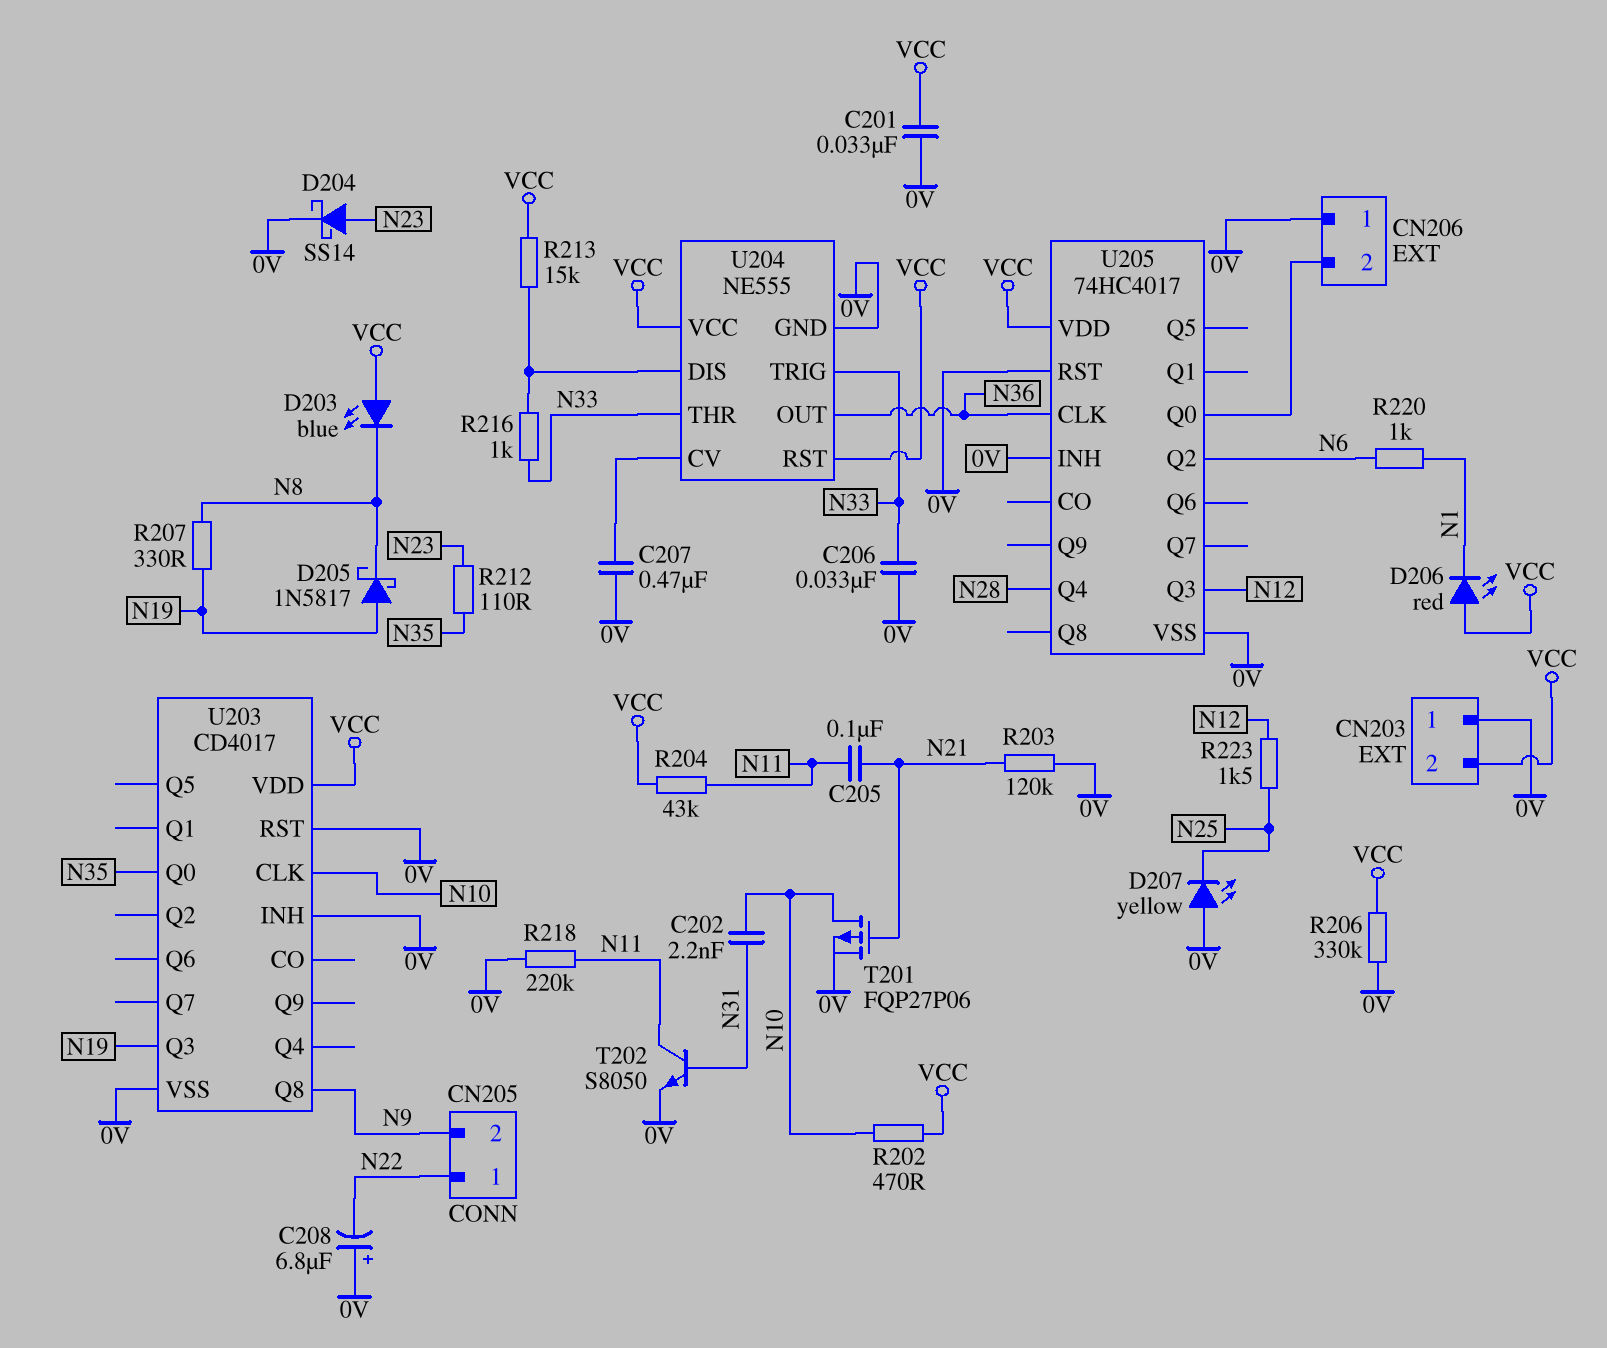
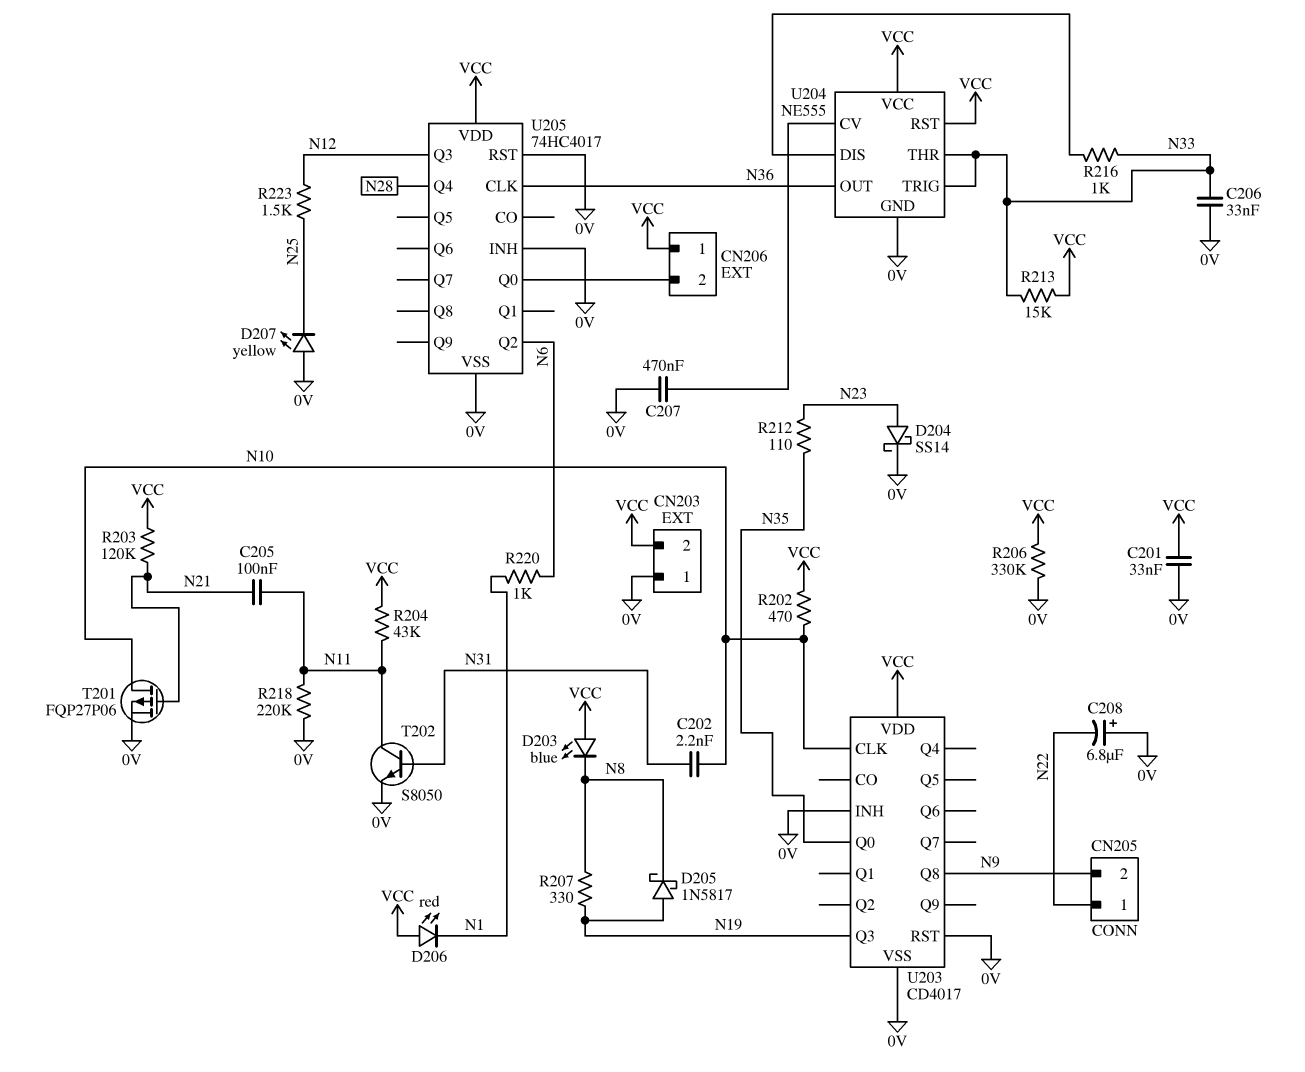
CN206 pin 1: 0V -> VCC
R203: 120k (0V, N21) -> 120k (N21, VCC)
R213: 15k (U204/DIS, VCC) -> 15k (N33, VCC)

